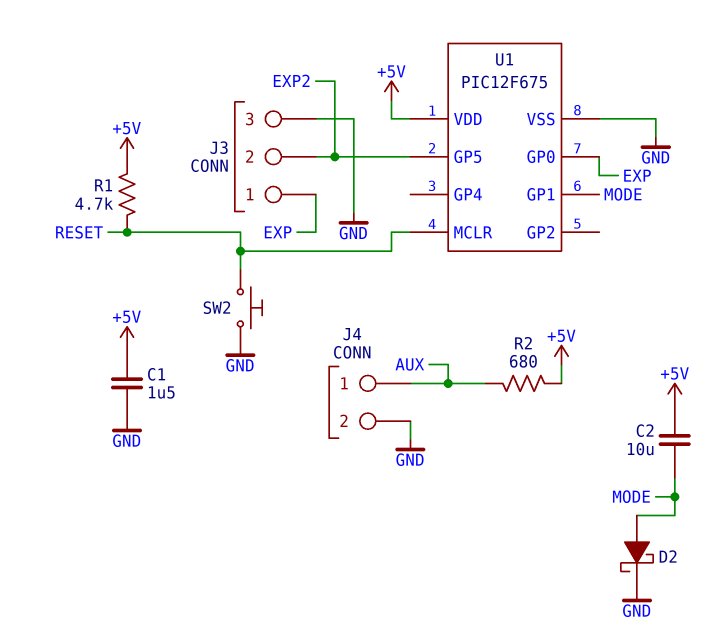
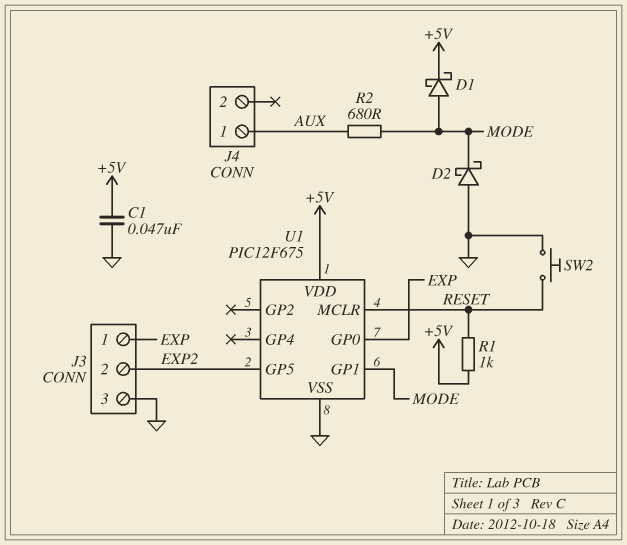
C1: 1.5uF (+5V, GND) -> 47nF (+5V, GND)
C2: 10uF (+5V, MODE) -> none
D1: none -> schottky (A MODE, K +5V)
D2: schottky (A MODE, K GND) -> schottky (A GND, K MODE)
J4 pin 2: GND -> none
R1: 4.7k (+5V, RESET) -> 1k (+5V, RESET)
R2: 680 (+5V, AUX) -> 680 (AUX, MODE)

